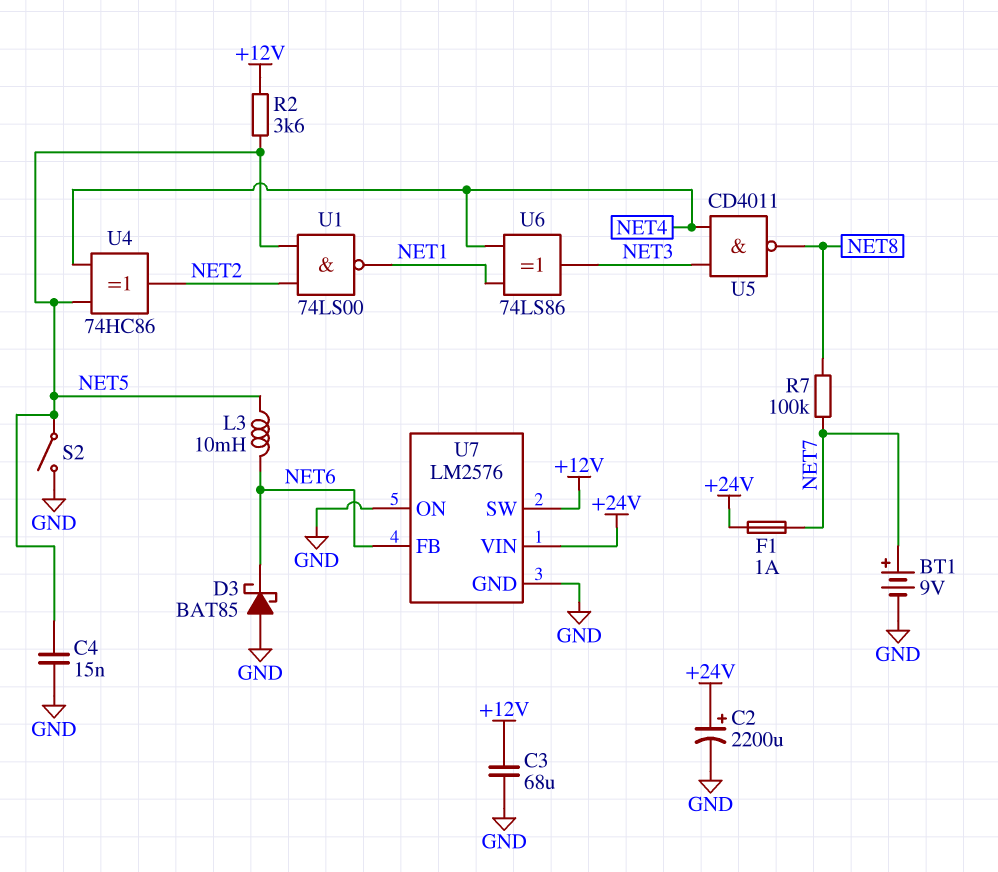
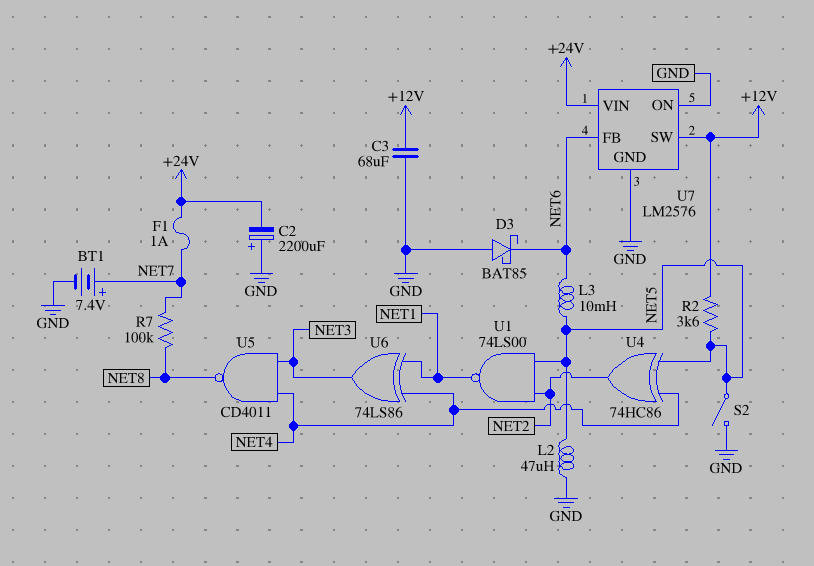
BT1: 9V (plus NET7, minus GND) -> 7.4V (plus NET7, minus GND)
C2: 2200uF (plus +24V, minus GND) -> 2200uF (plus GND, minus +24V)
C4: 15nF (GND, NET5) -> none
L2: none -> 47uH (GND, NET5)

